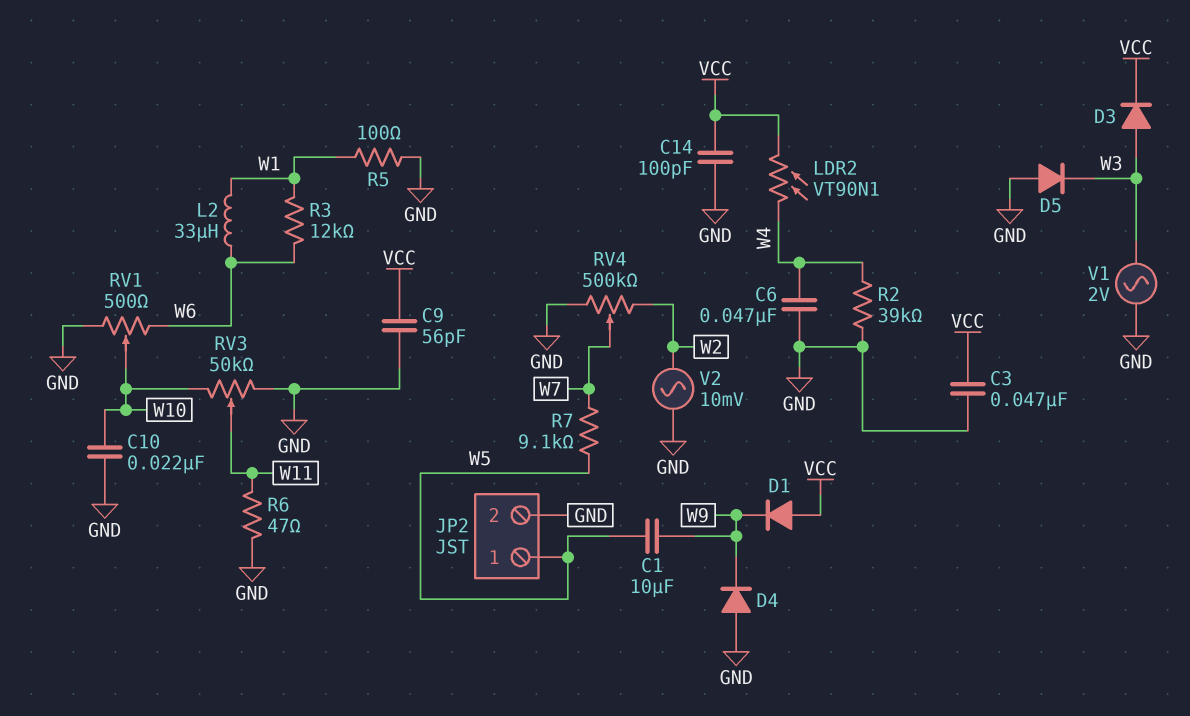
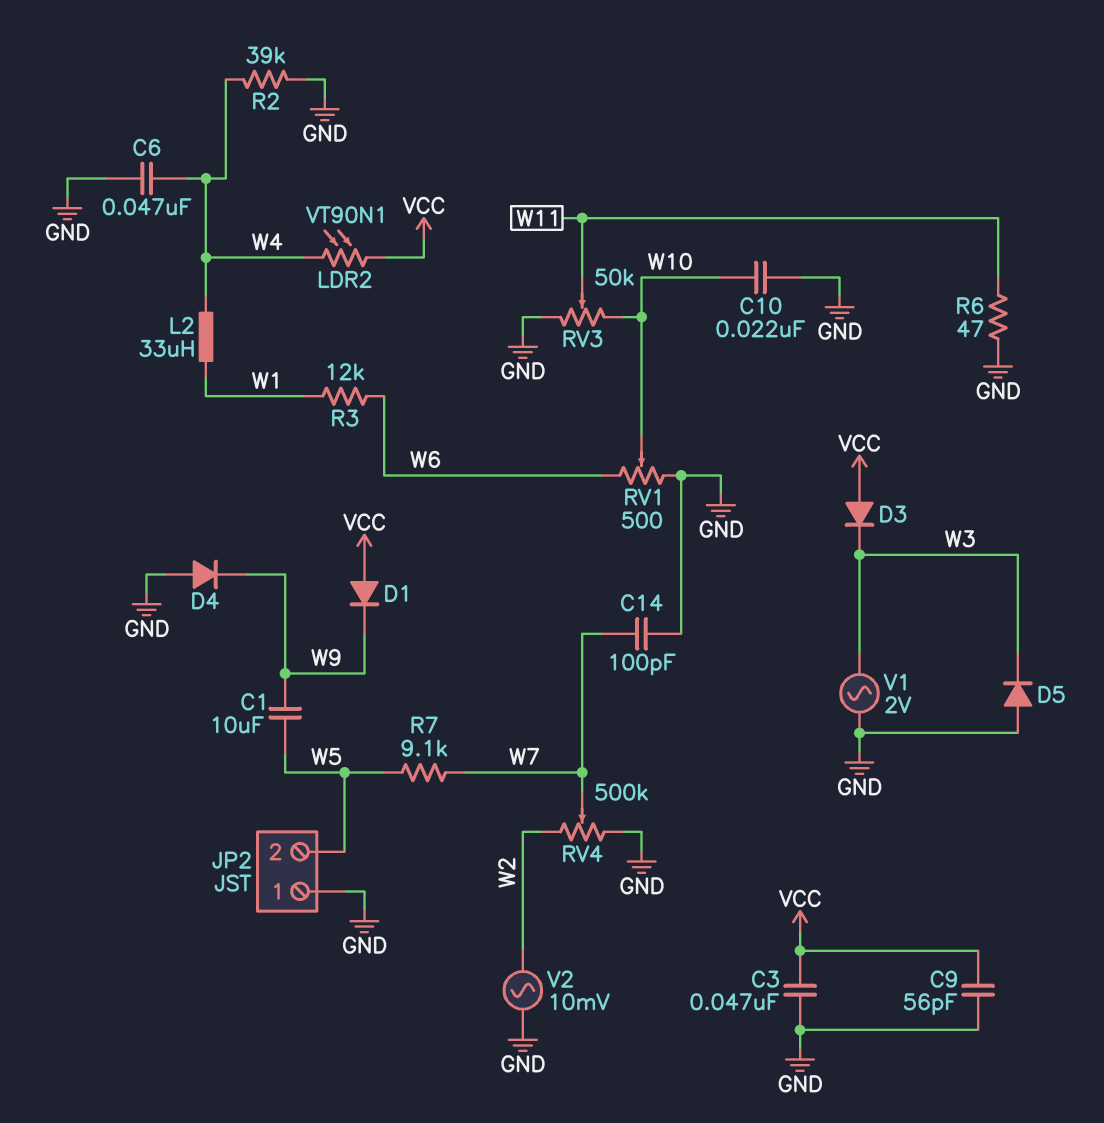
C14: 100pF (GND, VCC) -> 100pF (GND, W7)
D3: diode (A W3, K VCC) -> diode (A VCC, K W3)
JP2 pin 1: W5 -> GND
JP2 pin 2: GND -> W5
L2: 33uH (W1, W6) -> 33uH (W1, W4)
R5: 100 (GND, W1) -> none

